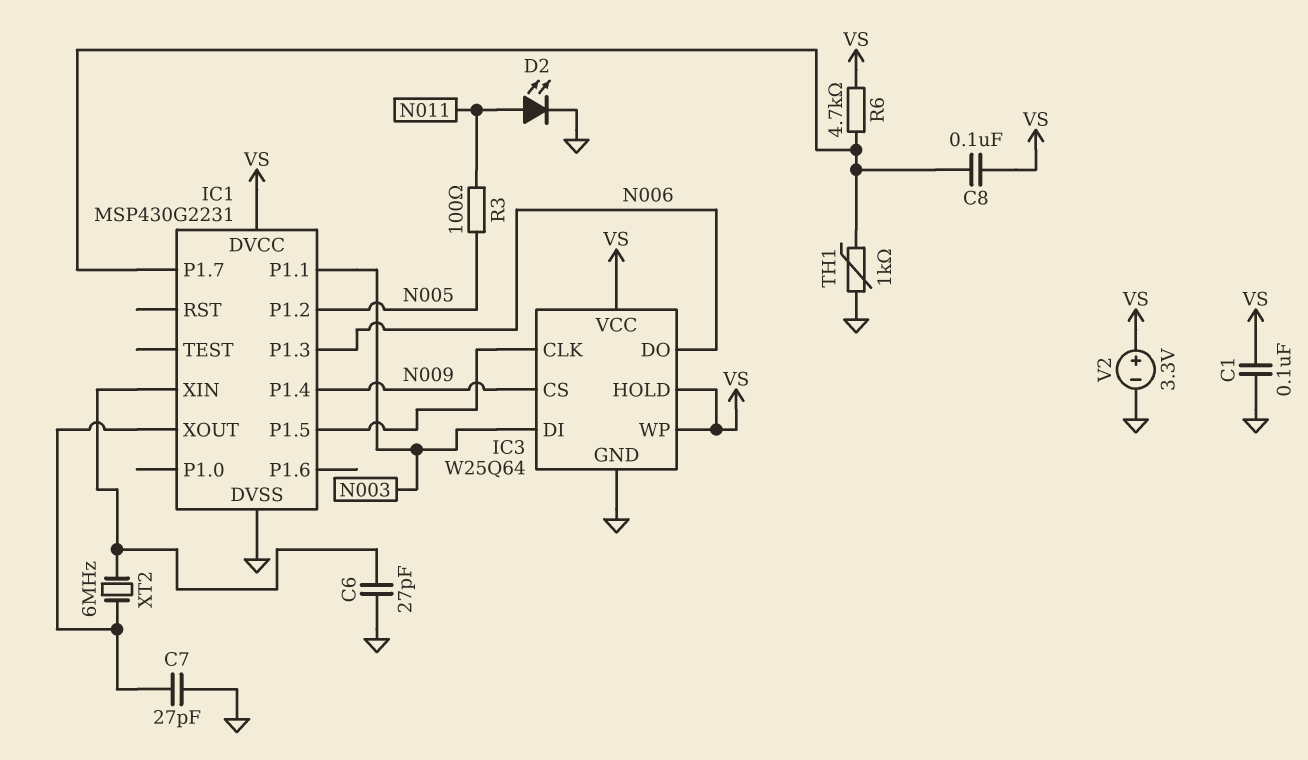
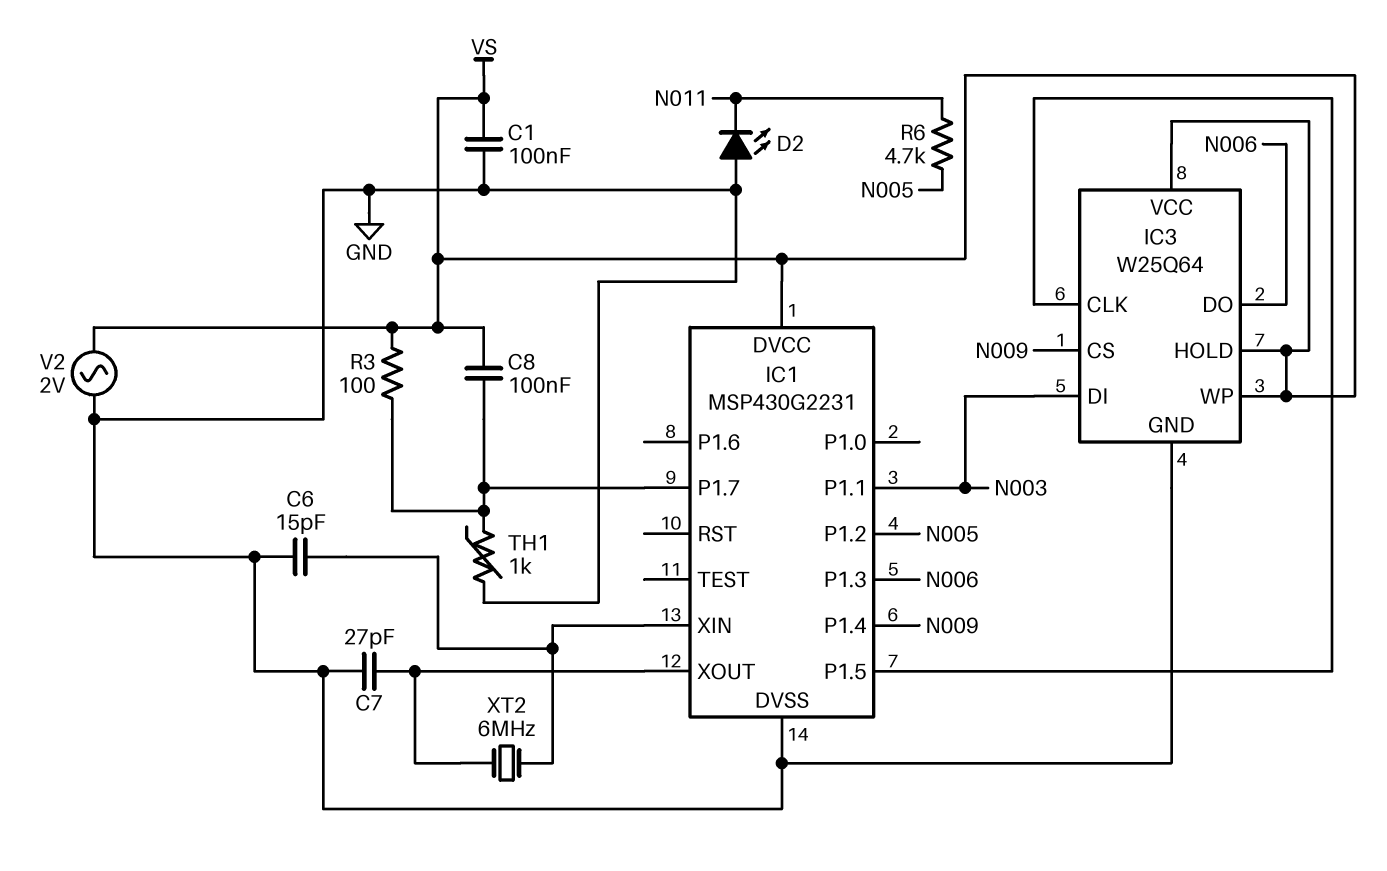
C6: 27pF (GND, IC1/XIN) -> 15pF (GND, IC1/XIN)
D2: LED (A N011, K GND) -> LED (A GND, K N011)
R3: 100 (N005, N011) -> 100 (IC1/P1.7, VS)
R6: 4.7k (IC1/P1.7, VS) -> 4.7k (N005, N011)
V2: 3.3V (plus VS, minus GND) -> AC 2V (GND, VS)

